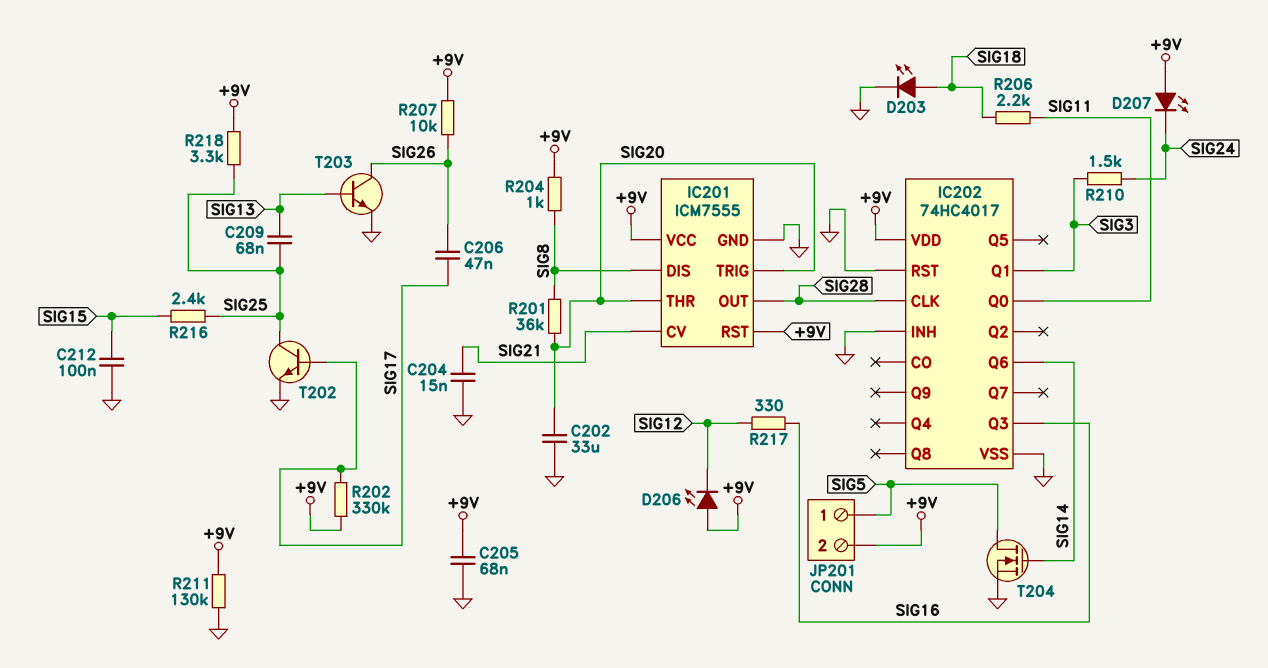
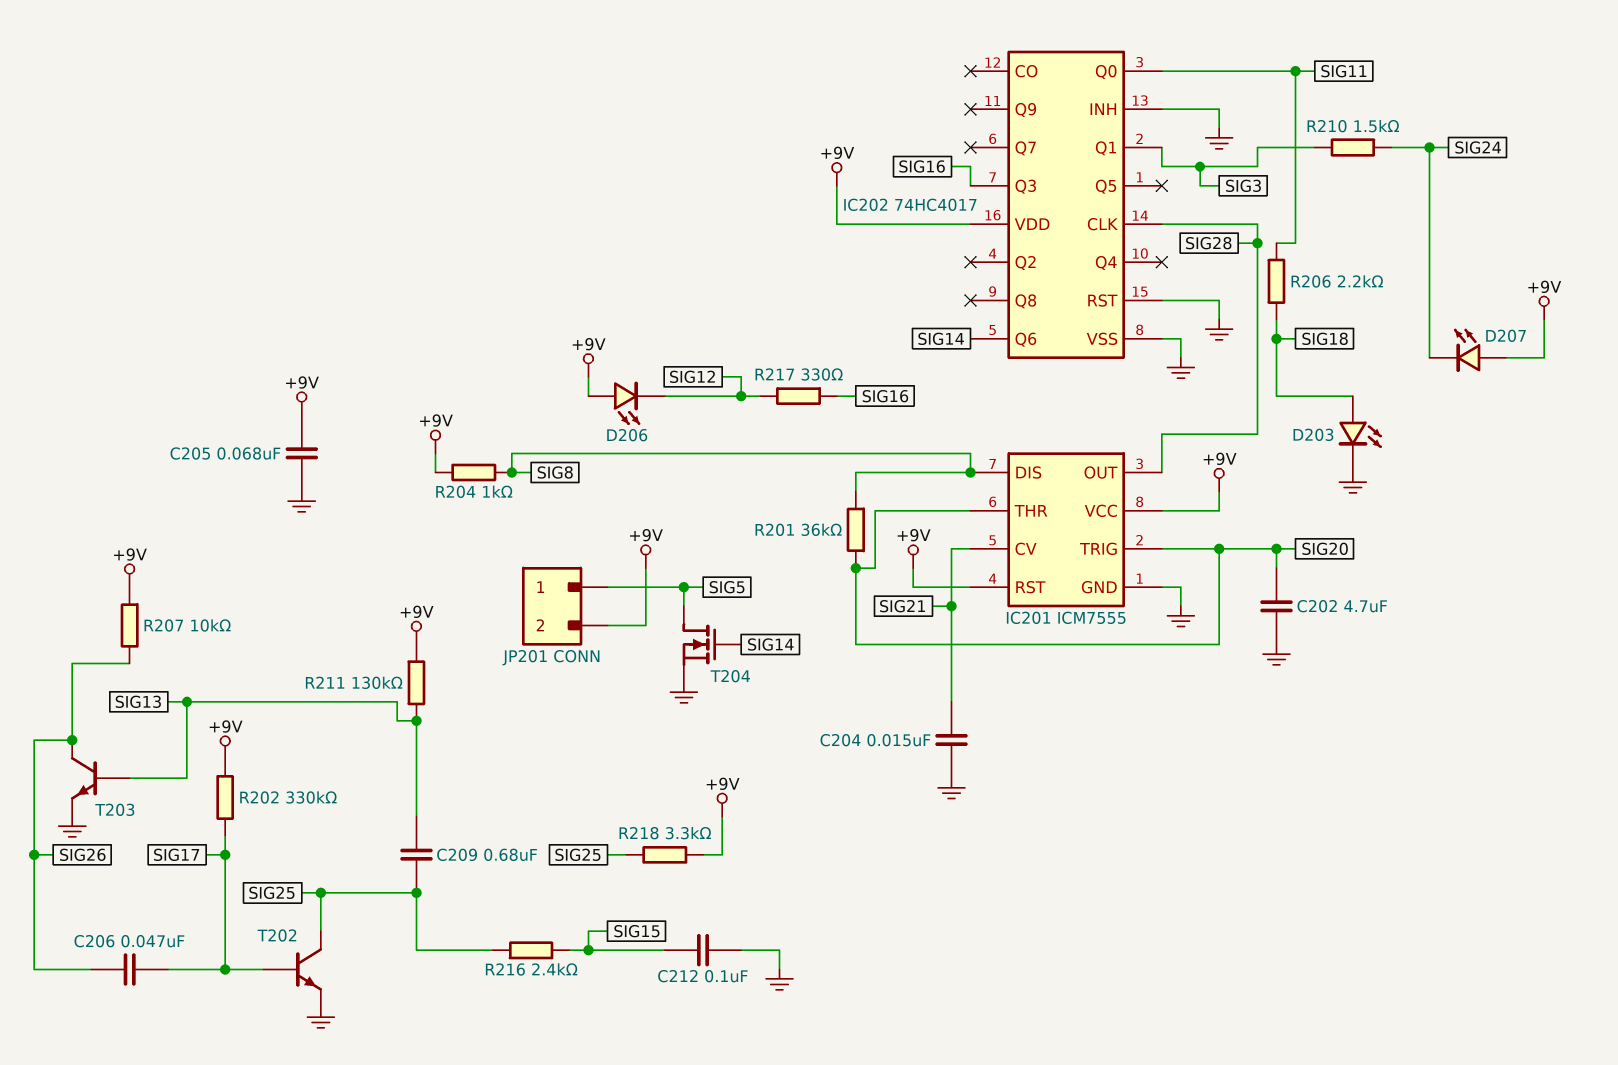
C202: 33uF (GND, SIG20) -> 4.7uF (GND, SIG20)
C209: 68nF (SIG13, SIG25) -> 680nF (SIG13, SIG25)
R211: 130k (+9V, GND) -> 130k (+9V, SIG13)

